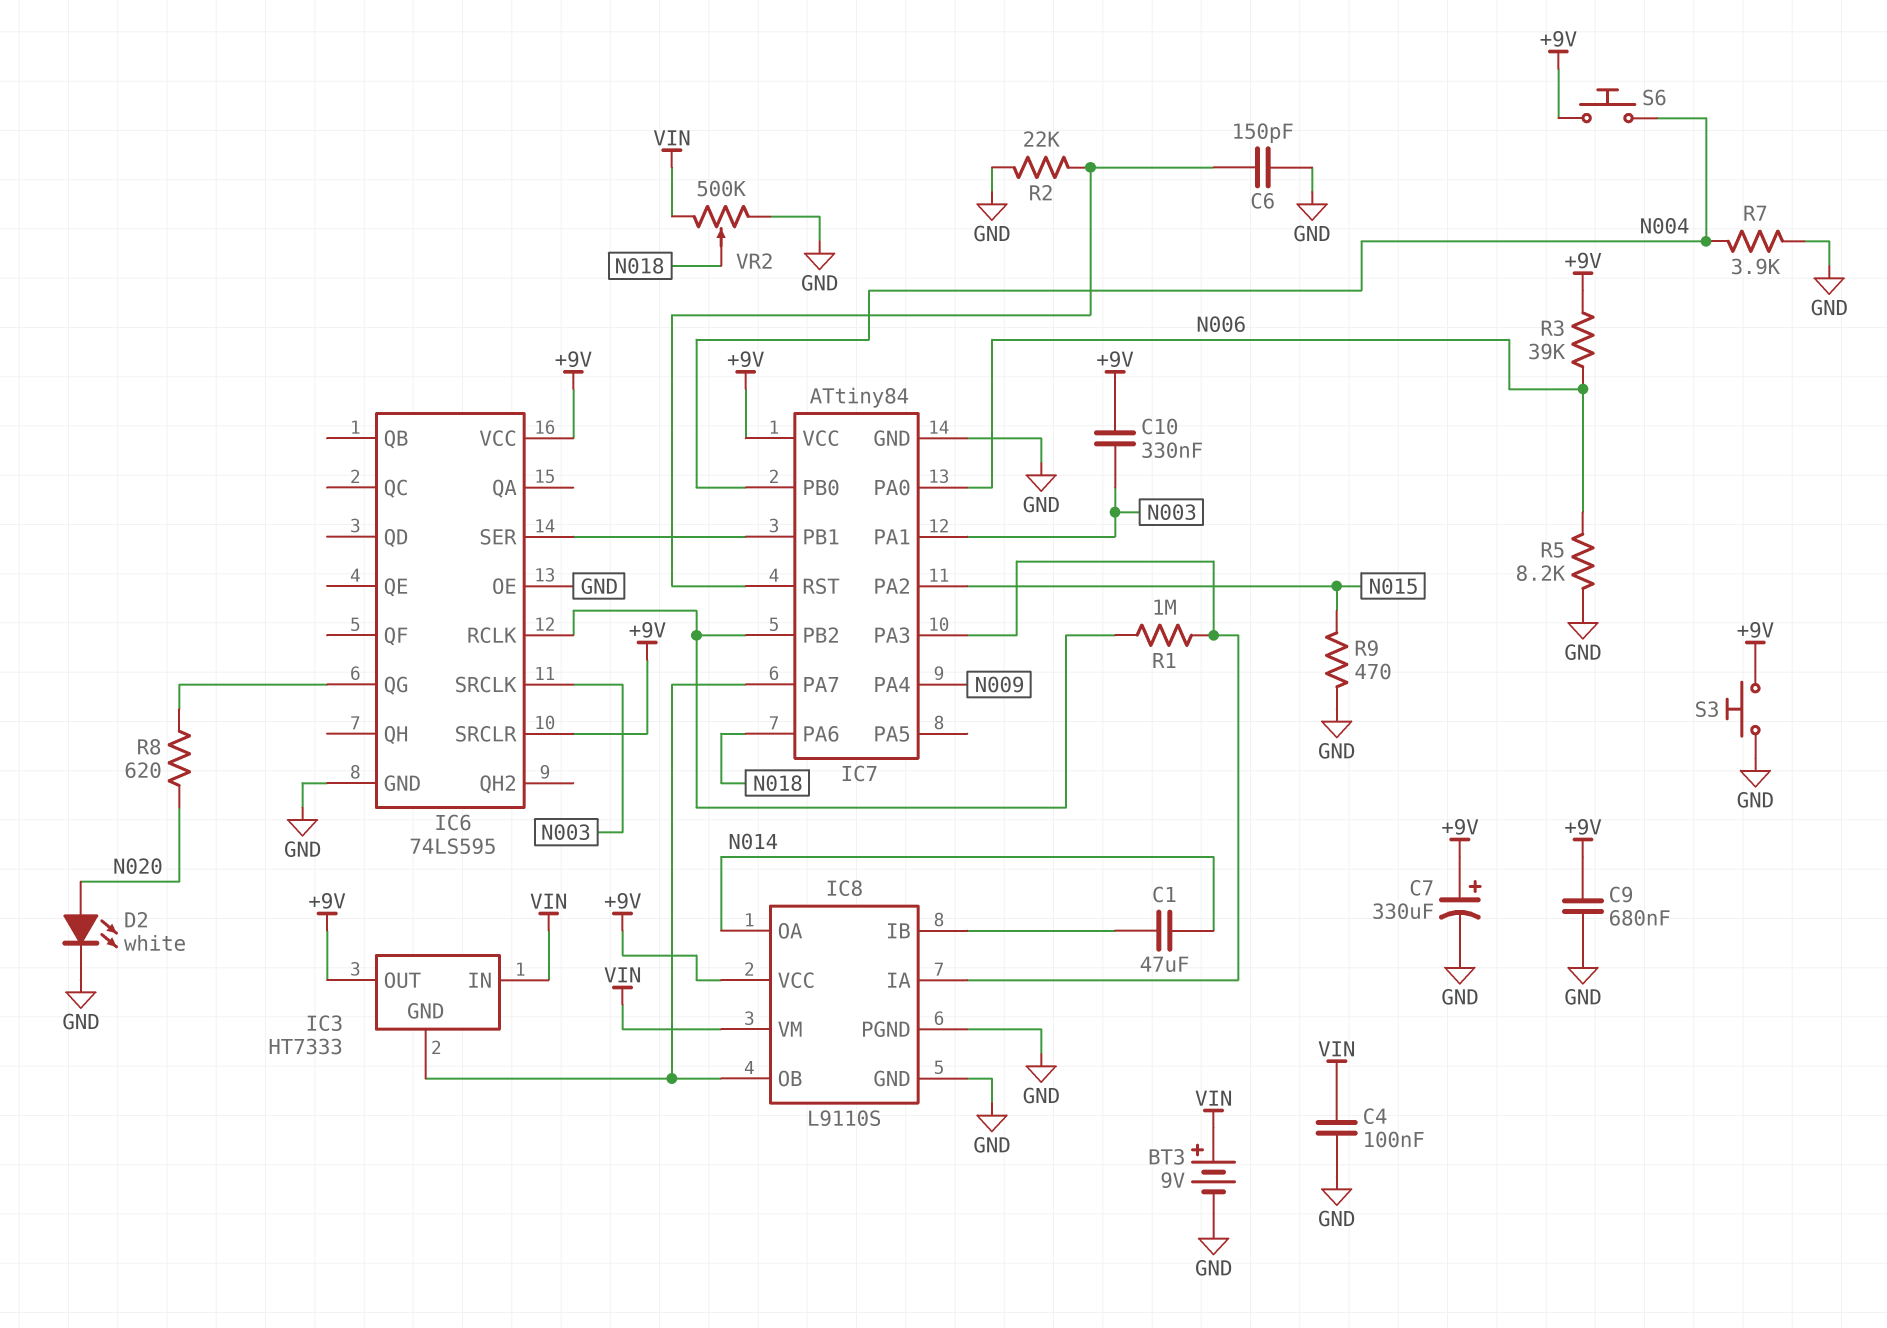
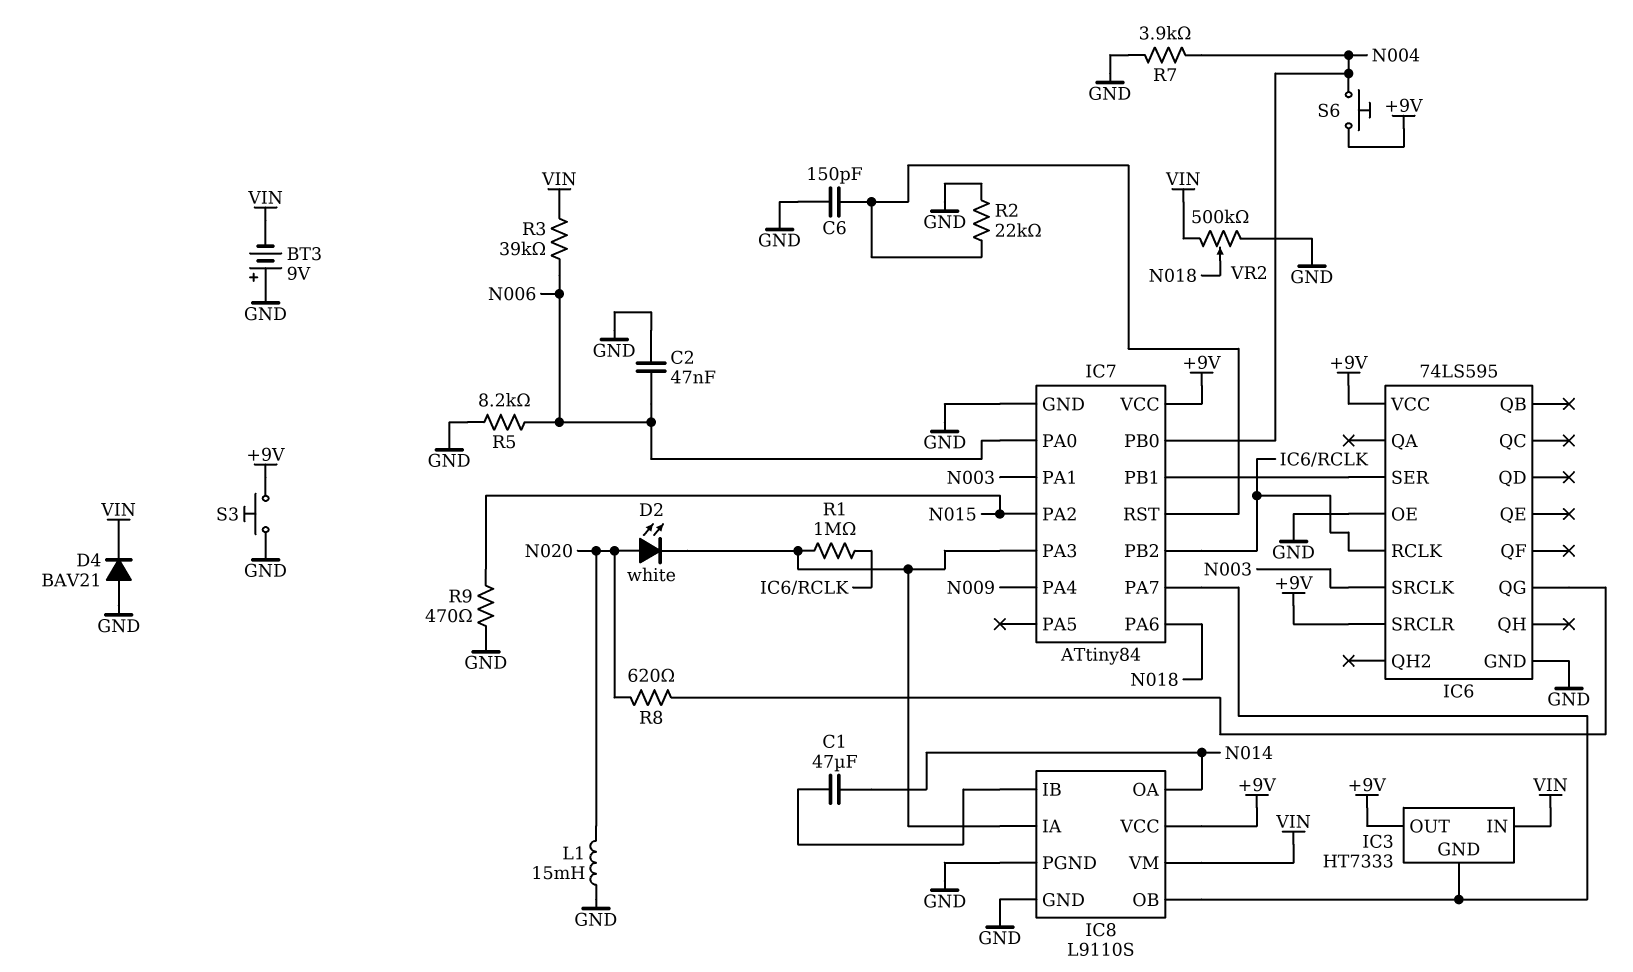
BT3: 9V (plus VIN, minus GND) -> 9V (plus GND, minus VIN)
C2: none -> 47nF (GND, N006)
C4: 100nF (GND, VIN) -> none
C7: 330uF (plus +9V, minus GND) -> none
C9: 680nF (+9V, GND) -> none
C10: 330nF (+9V, N003) -> none
D2: LED white (A N020, K GND) -> LED white (A N020, K IC7/PA3)
D4: none -> diode BAV21 (A GND, K VIN)
L1: none -> 15mH (GND, N020)
R3: 39k (+9V, N006) -> 39k (N006, VIN)

